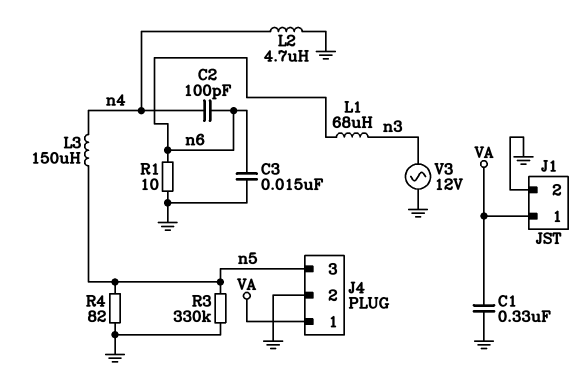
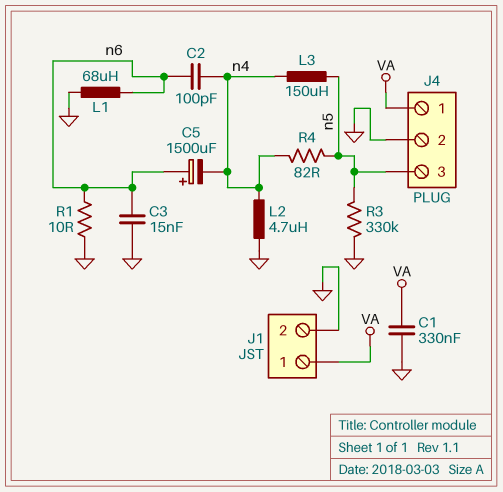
C5: none -> 1500uF (plus n6, minus n4)
L1: 68uH (n3, n6) -> 68uH (GND, n6)
R4: 82 (GND, n5) -> 82 (n4, n5)
V3: AC 12V (GND, n3) -> none

